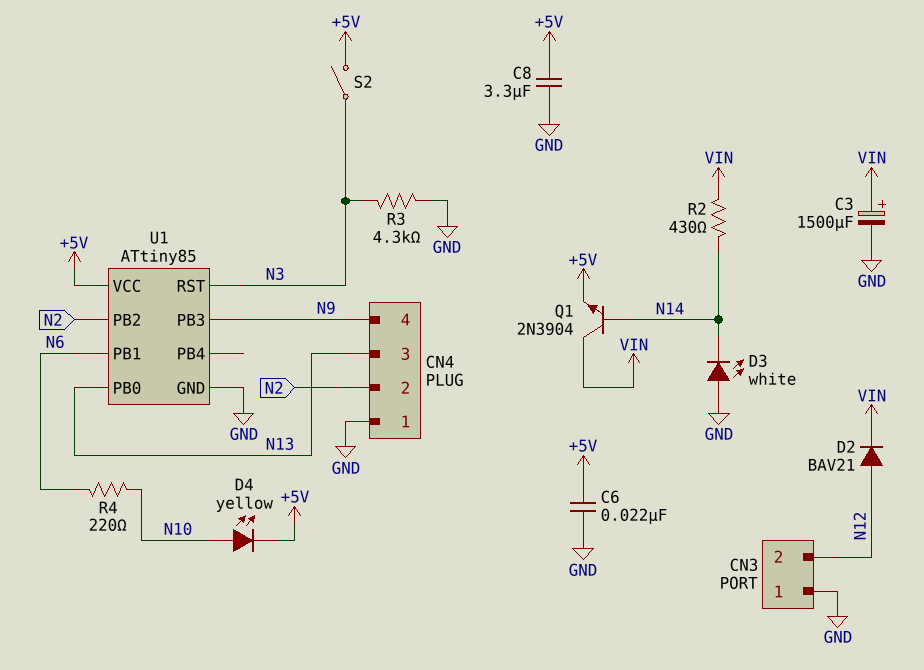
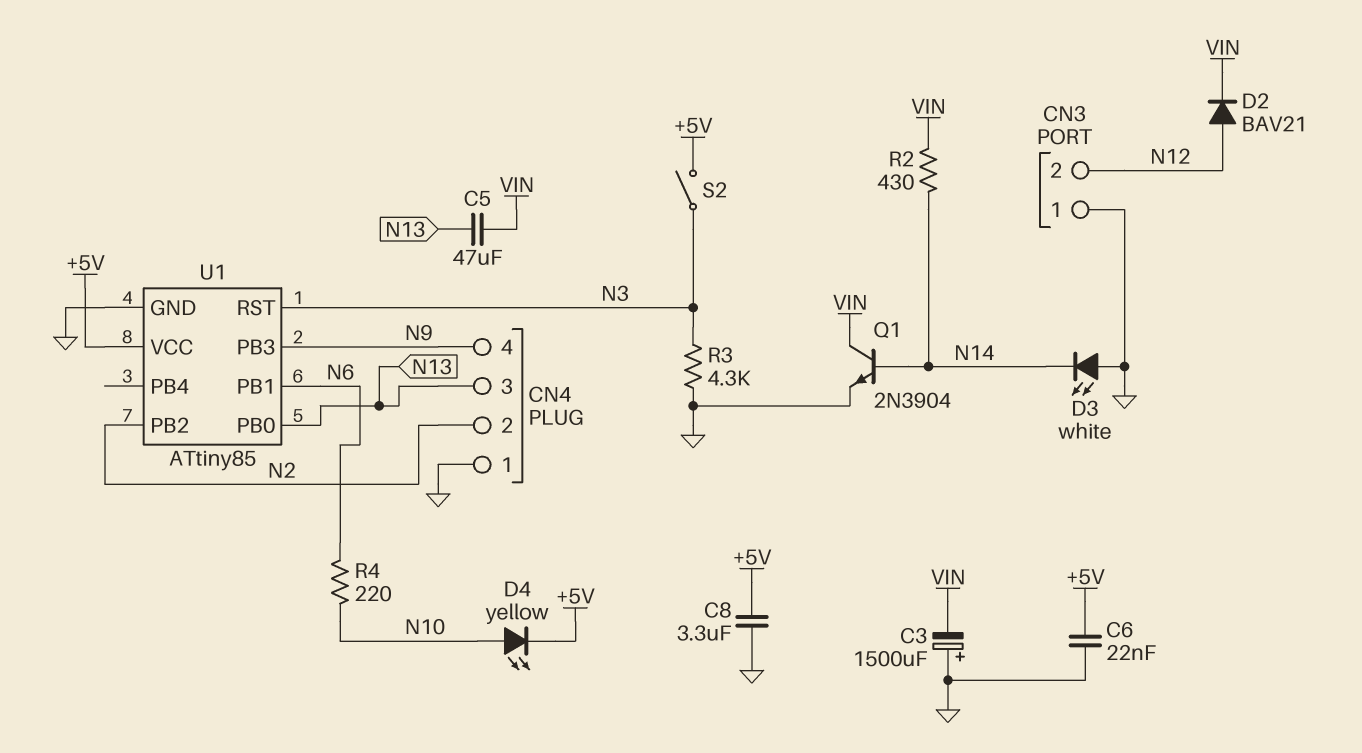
C3: 1500uF (plus VIN, minus GND) -> 1500uF (plus GND, minus VIN)
C5: none -> 47uF (N13, VIN)
Q1: NPN 2N3904 (B N14, C VIN, E +5V) -> NPN 2N3904 (B N14, C VIN, E GND)

